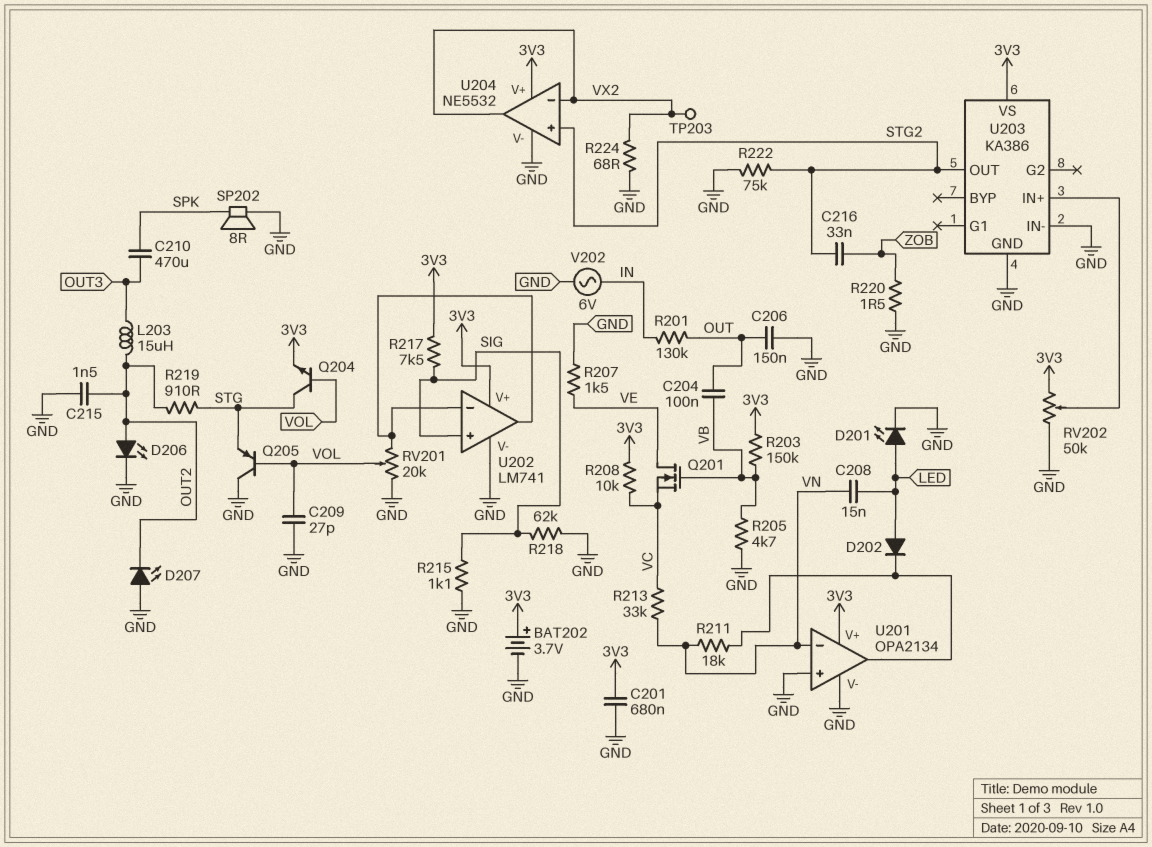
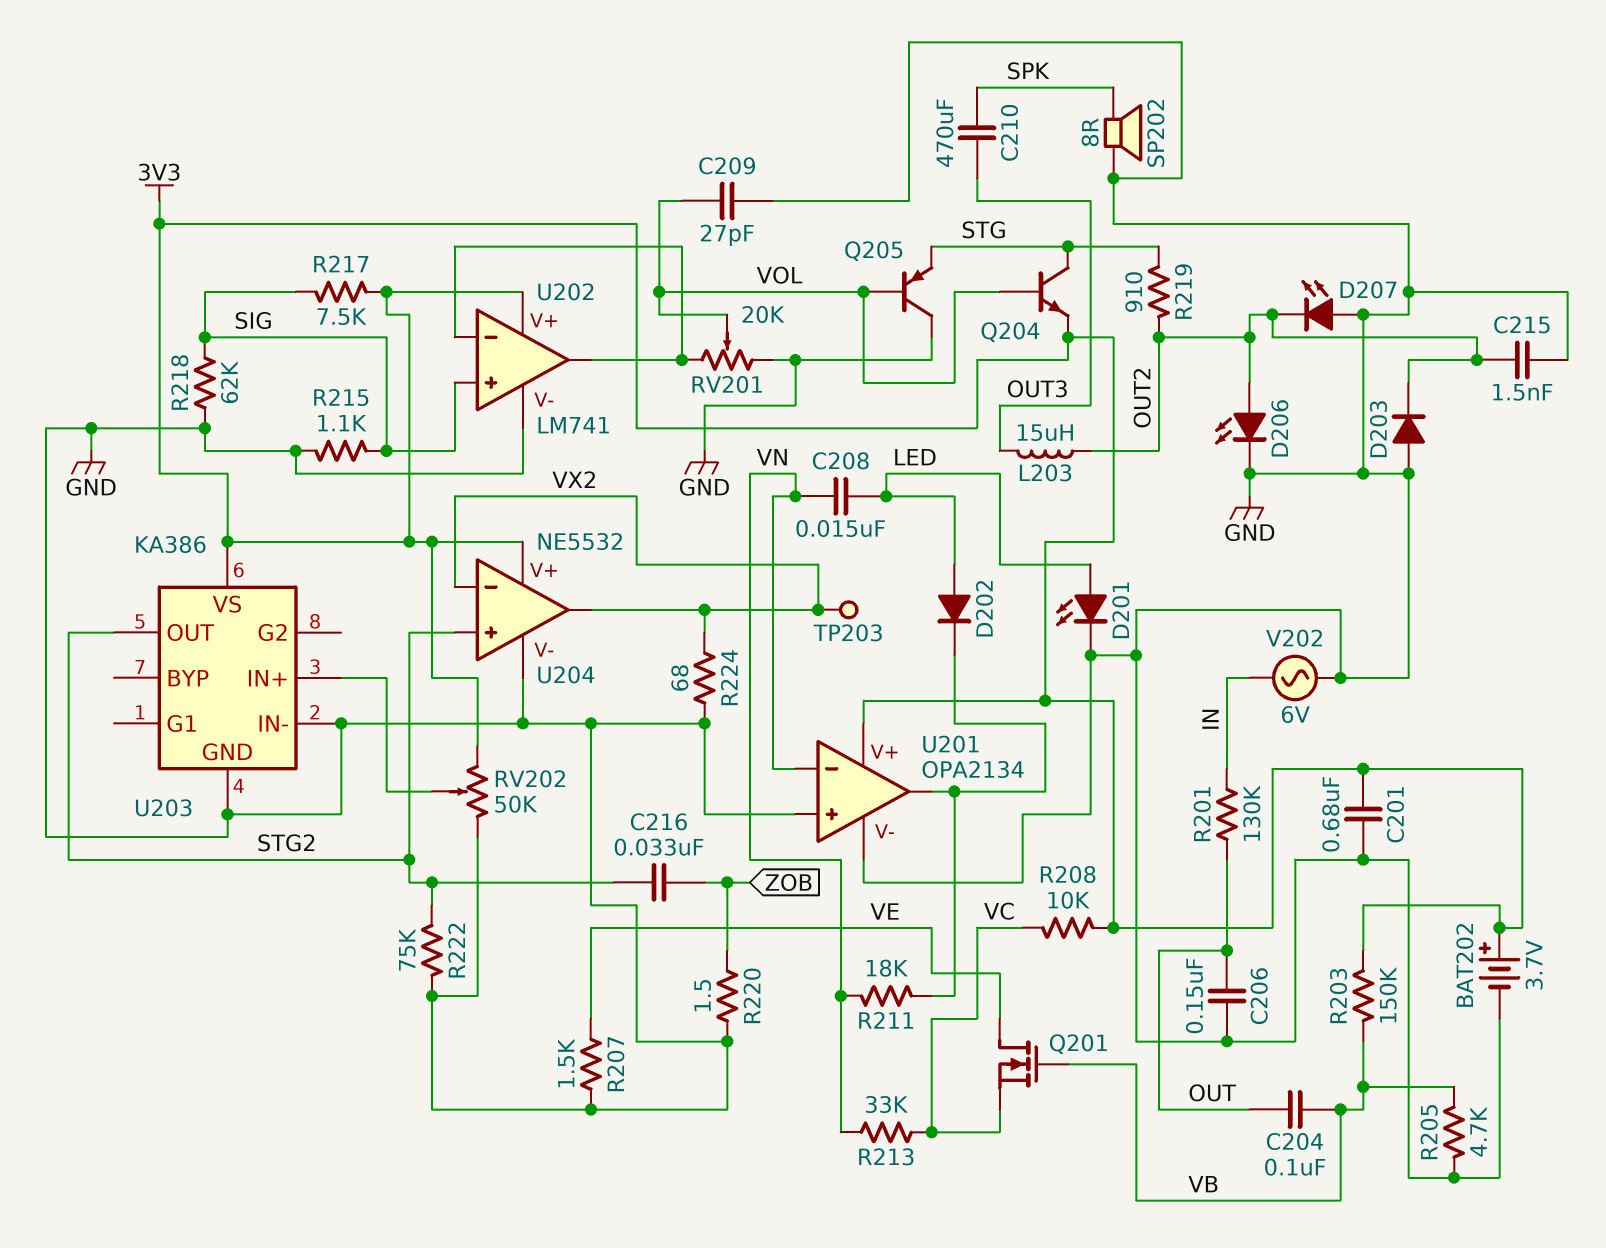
D203: none -> diode (A GND, K OUT2)

